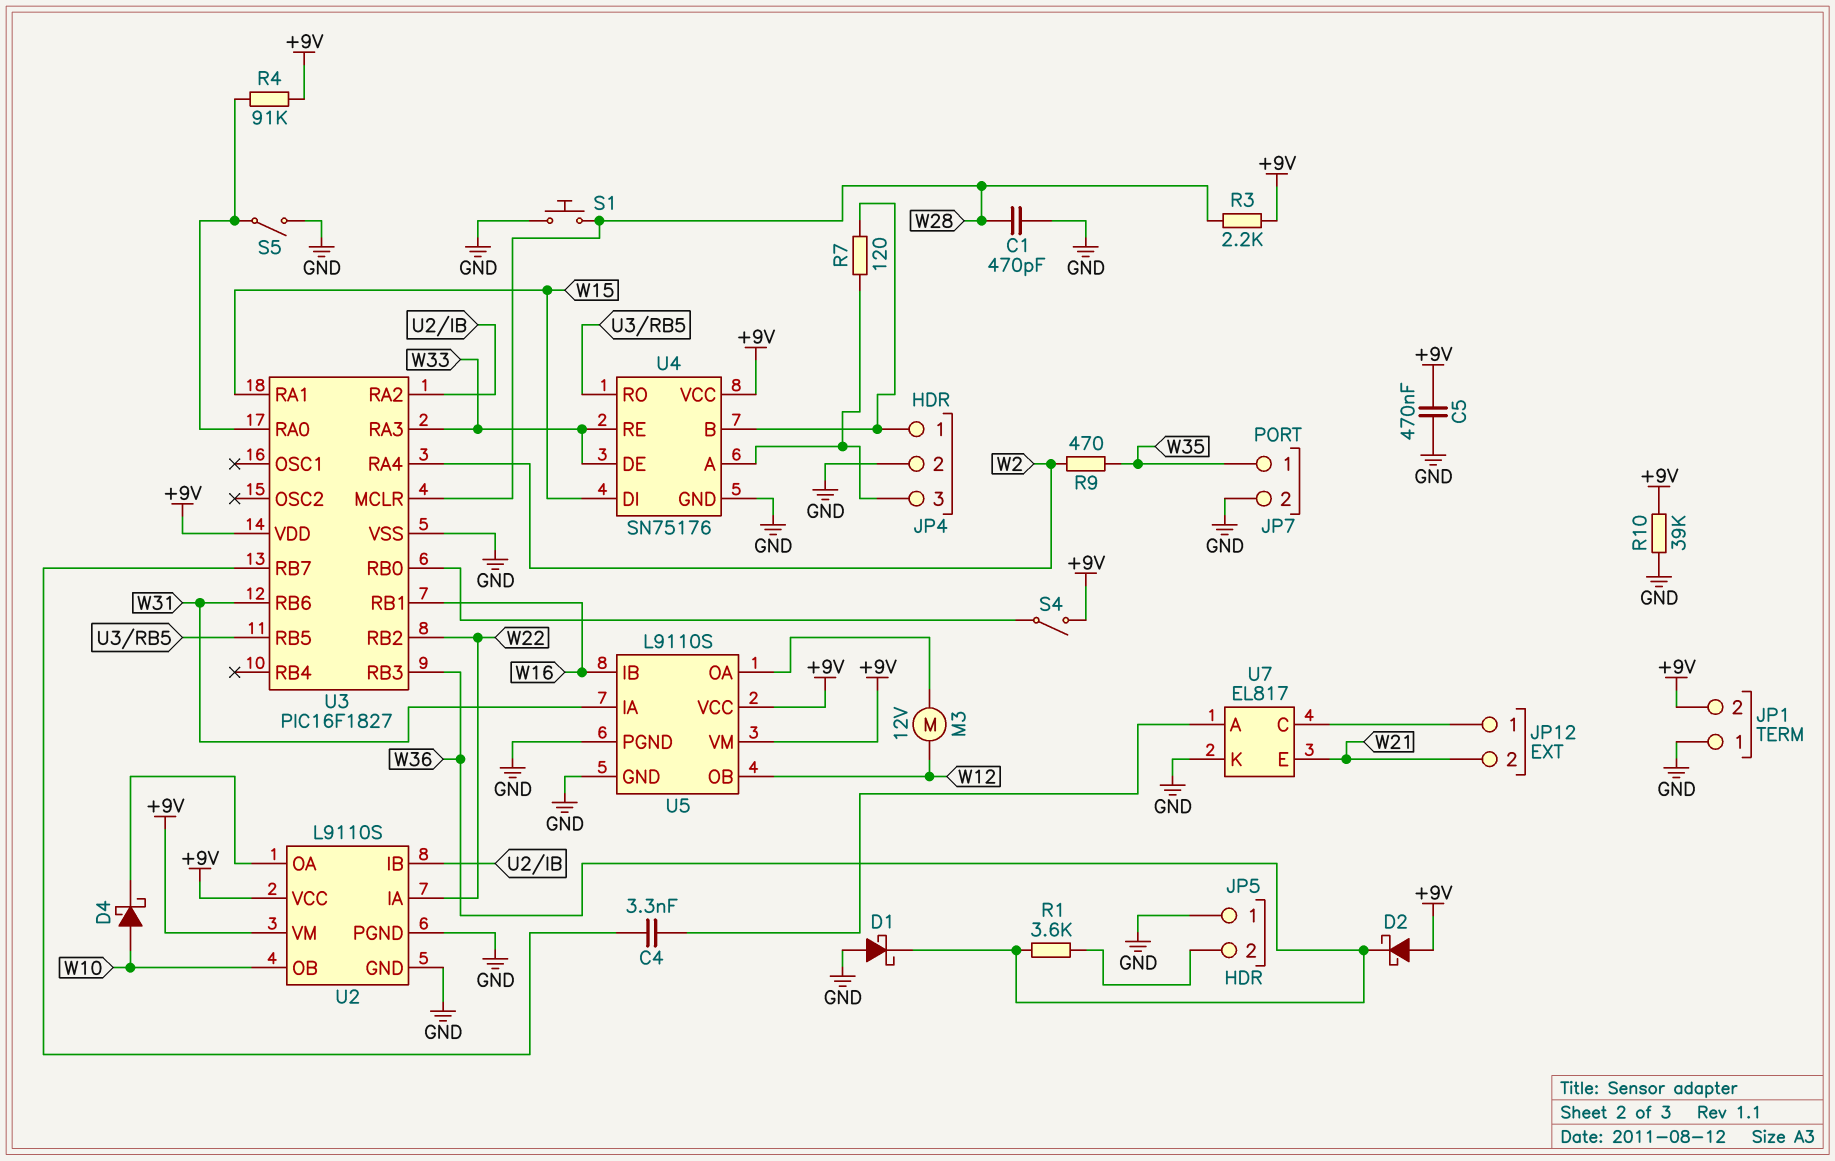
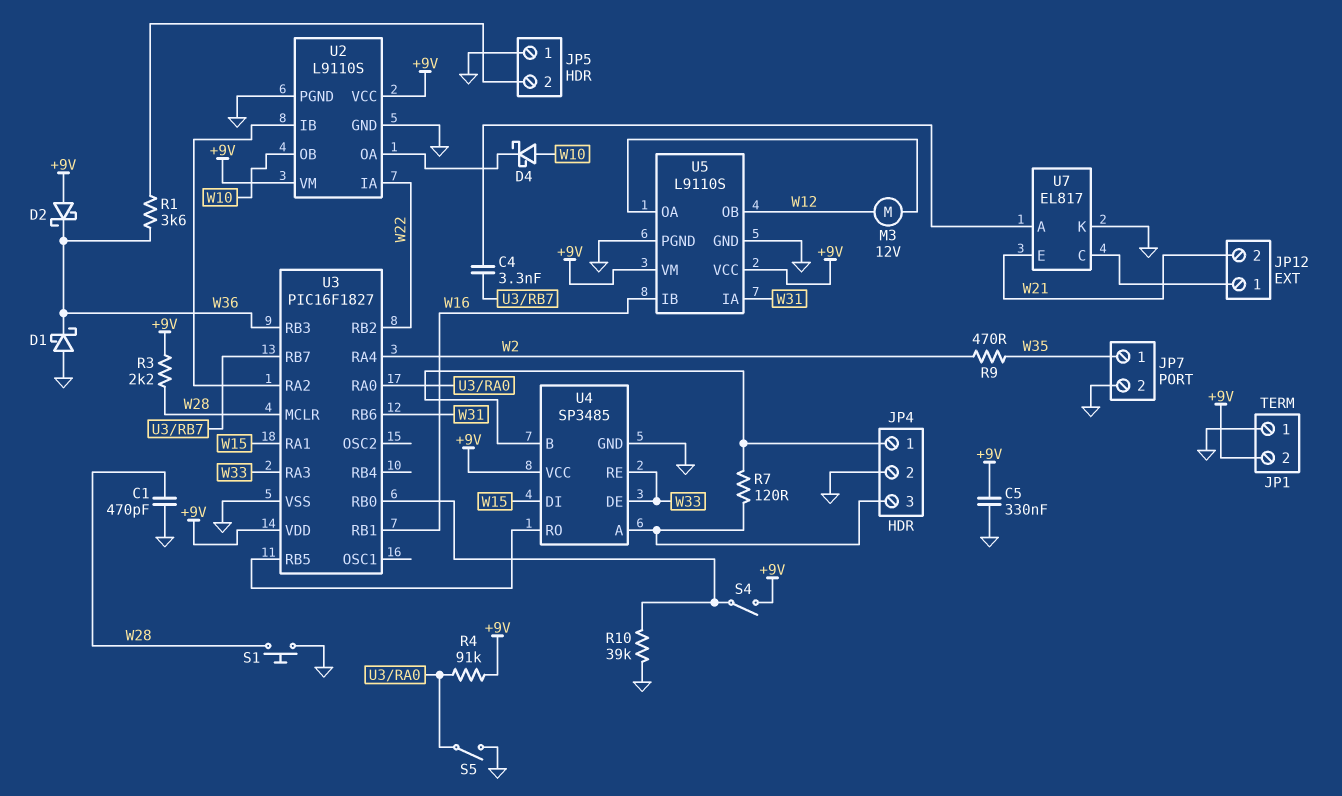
C5: 470nF (+9V, GND) -> 330nF (+9V, GND)
R10: 39k (+9V, GND) -> 39k (GND, U3/RB0)
U4: SN75176 -> SP3485

